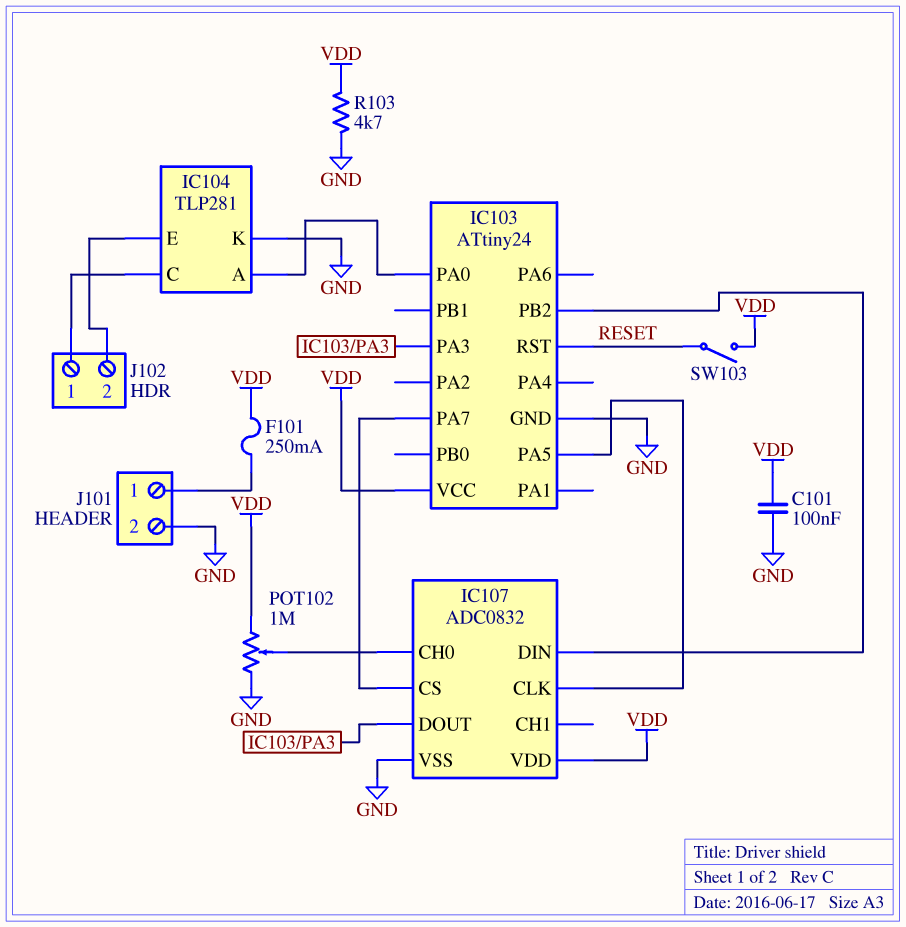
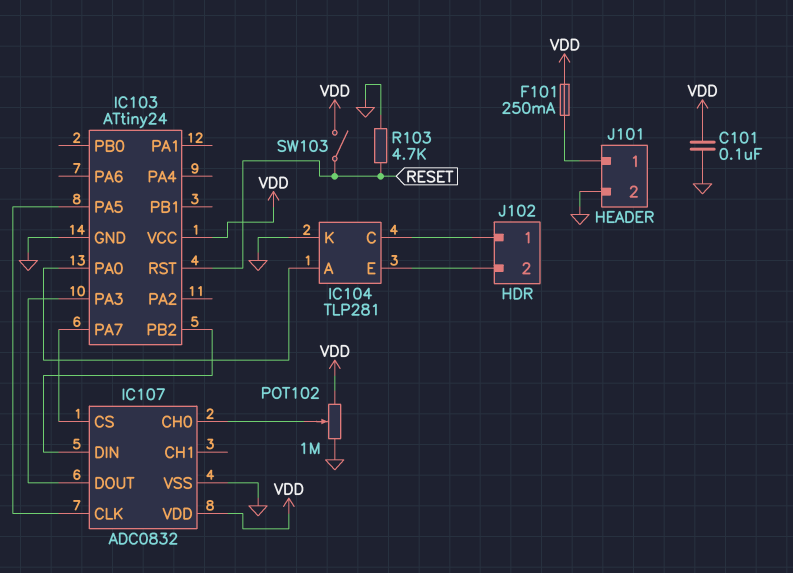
R103: 4.7k (GND, VDD) -> 4.7k (GND, RESET)

